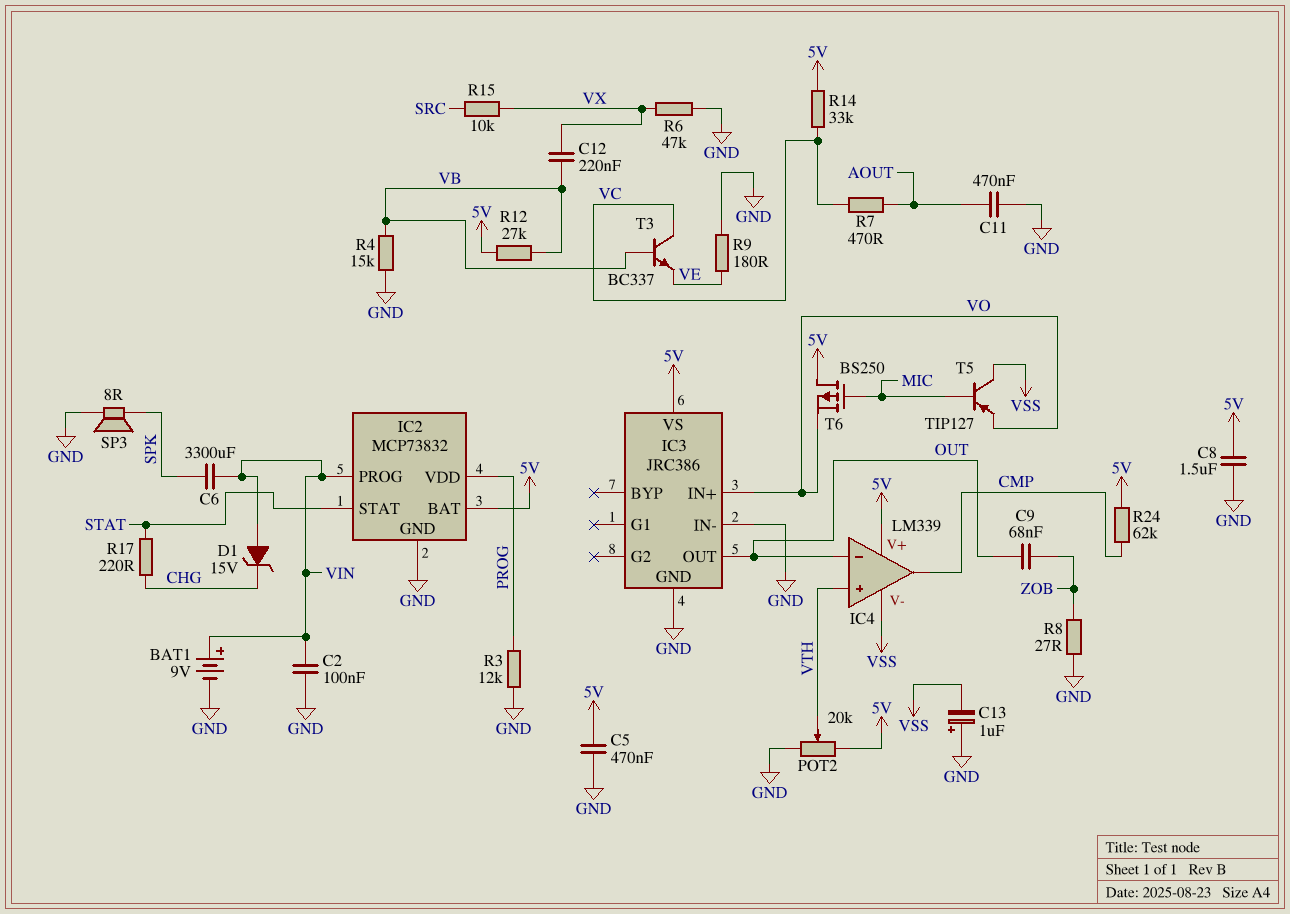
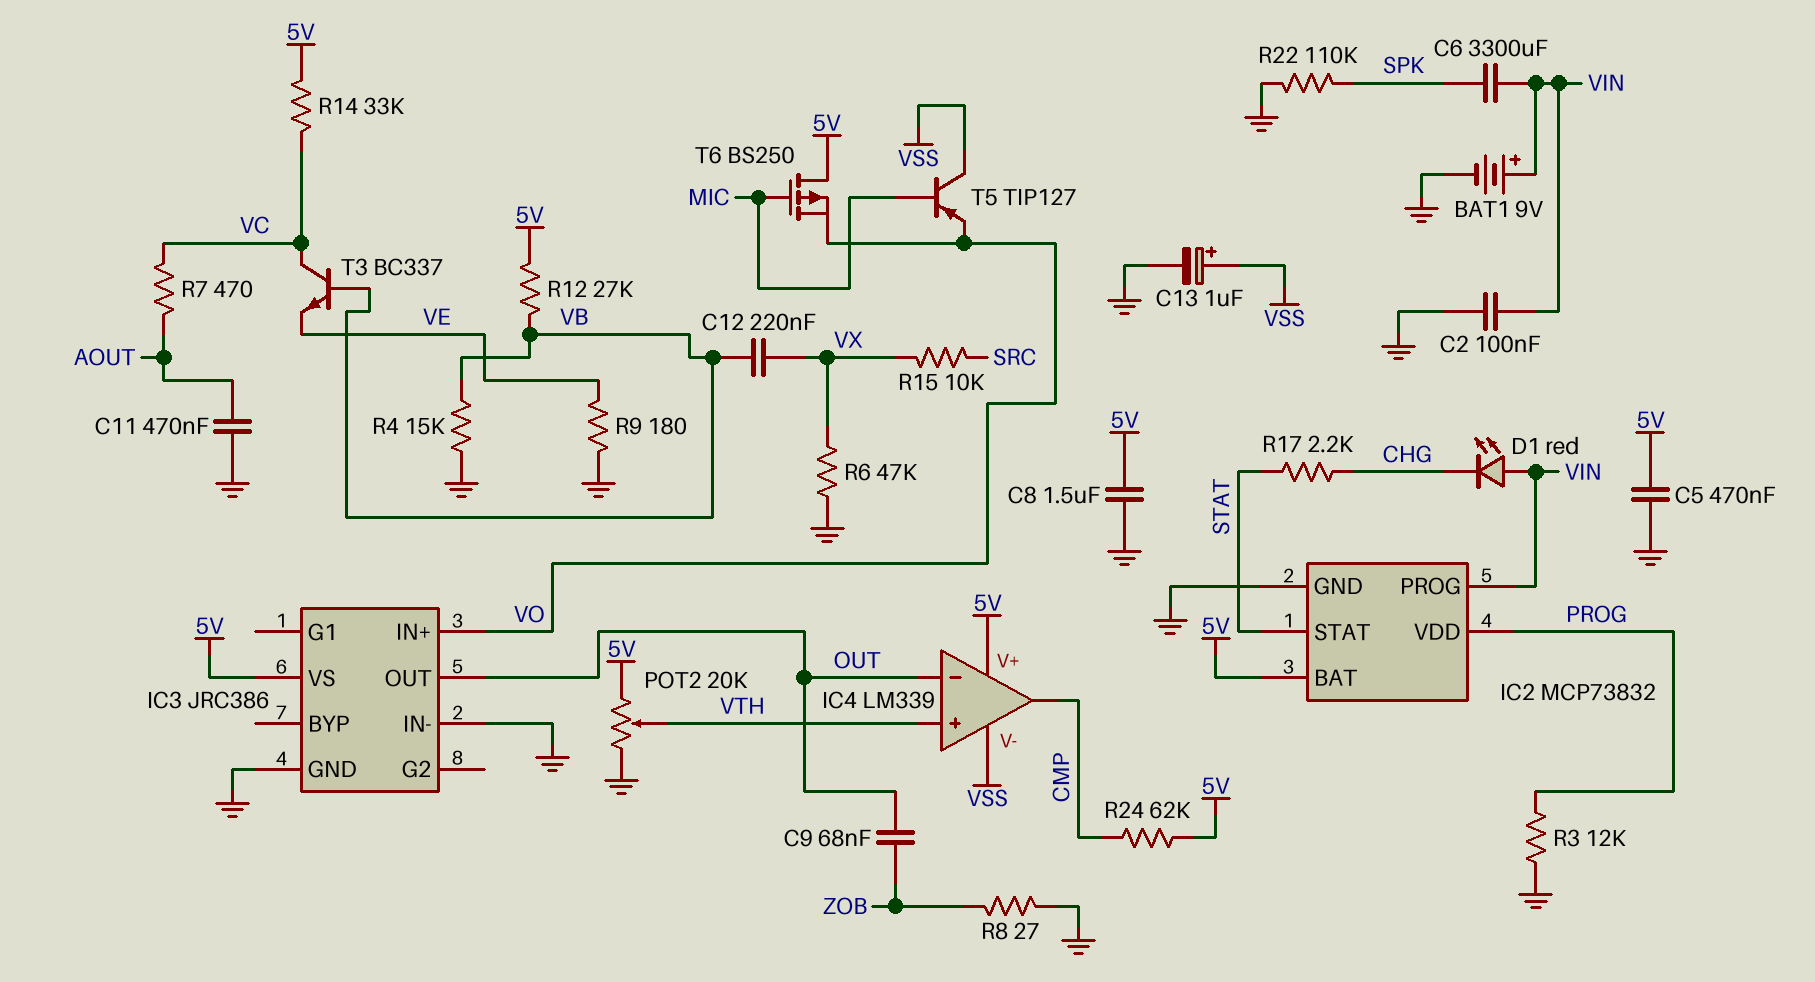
C13: 1uF (plus GND, minus VSS) -> 1uF (plus VSS, minus GND)
D1: zener 15V (A VIN, K CHG) -> LED red (A VIN, K CHG)
R17: 220 (CHG, STAT) -> 2.2k (CHG, STAT)
R22: none -> 110k (GND, SPK)
SP3: speaker 8R (GND, SPK) -> none

